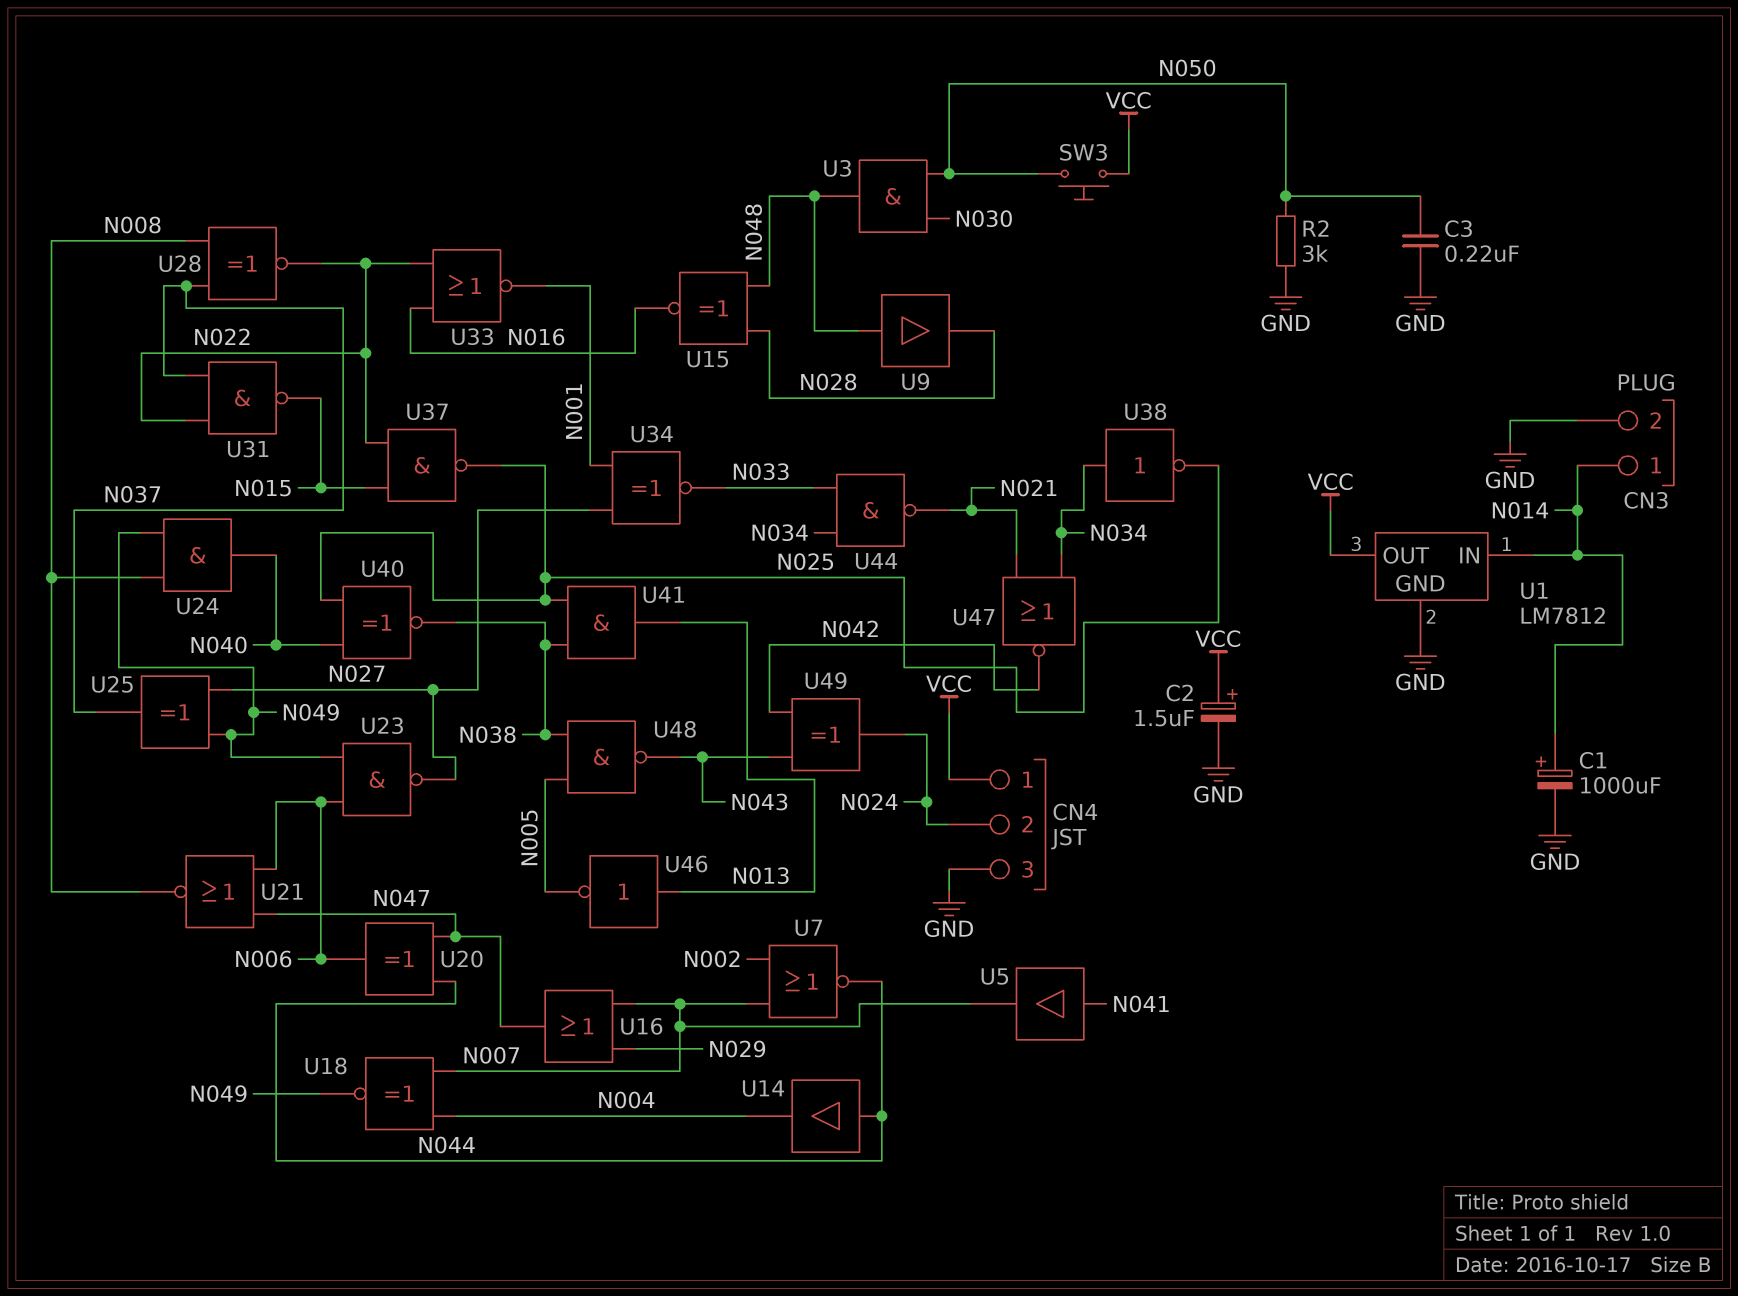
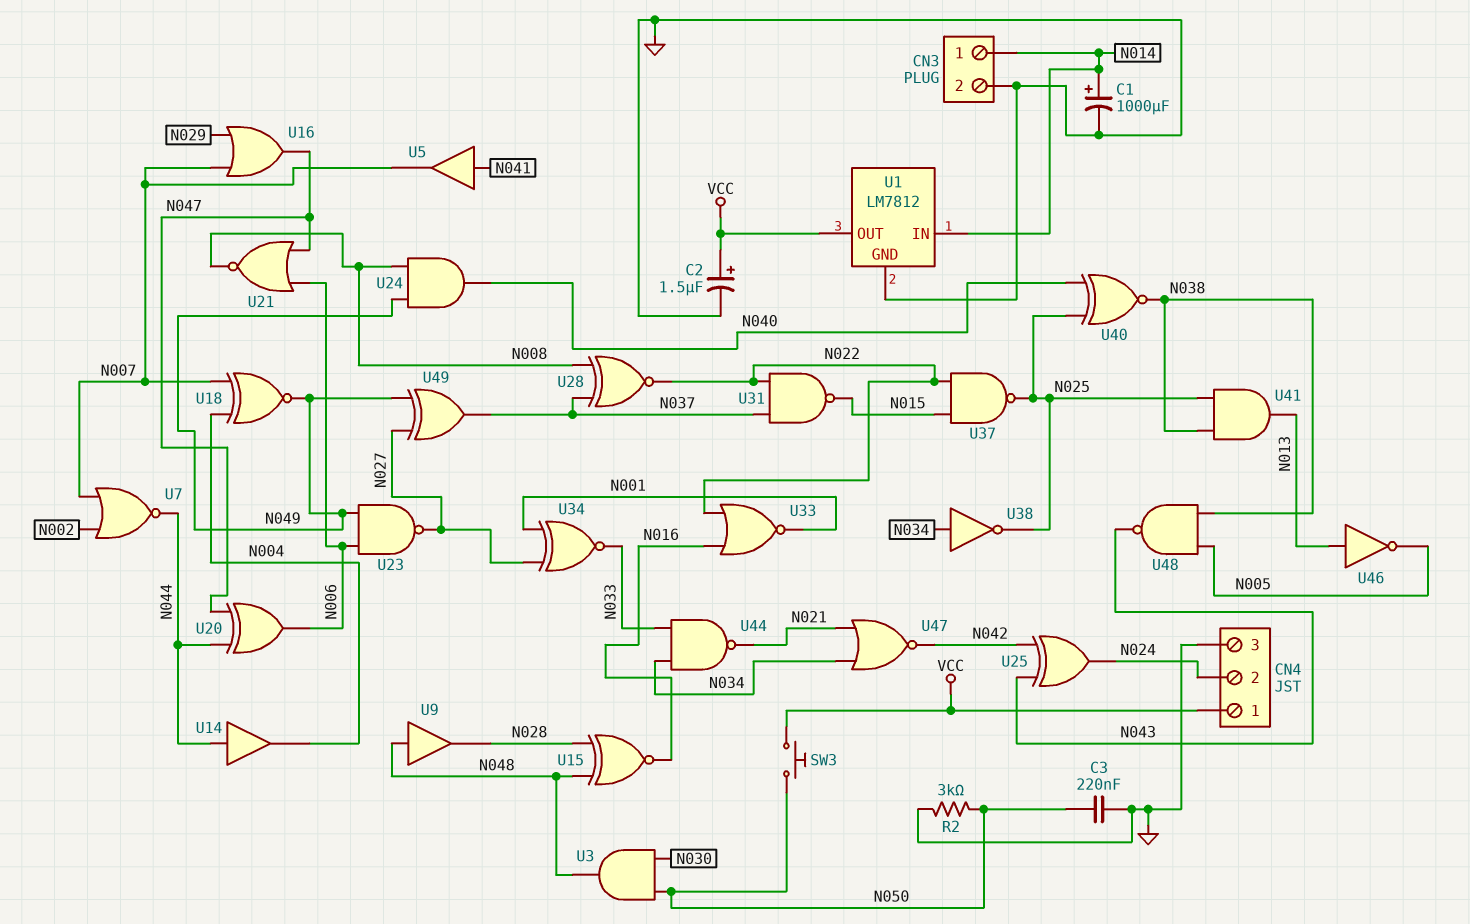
U25: XOR (in N027, in N049, out N037) -> XOR (in N042, in N043, out N024)
U49: XOR (in N042, in N043, out N024) -> XOR (in N027, in N049, out N037)

